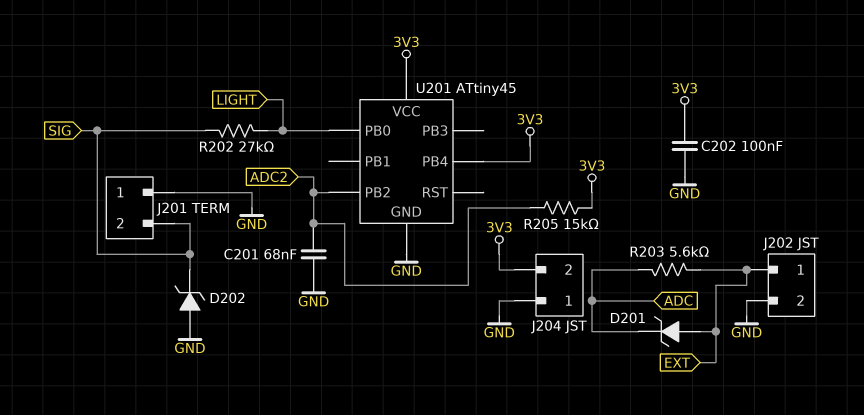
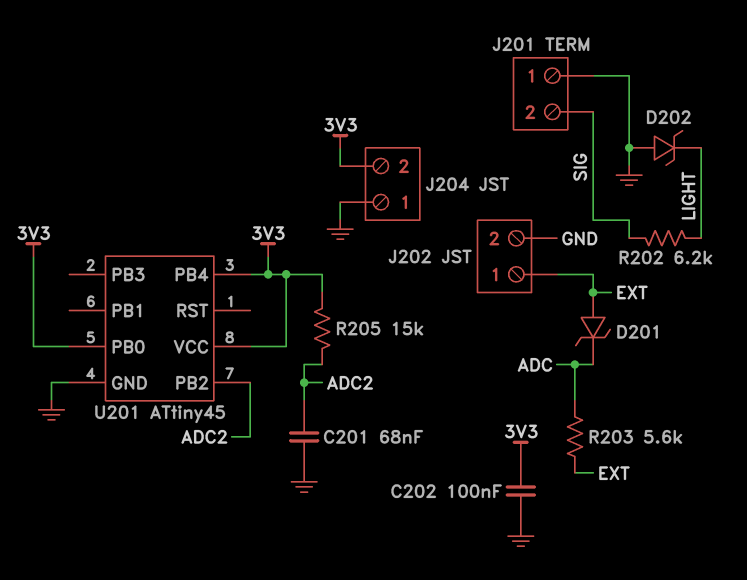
D202: zener (A GND, K SIG) -> zener (A GND, K LIGHT)
R202: 27k (LIGHT, SIG) -> 6.2k (LIGHT, SIG)
U201 pin PB0: LIGHT -> 3V3

